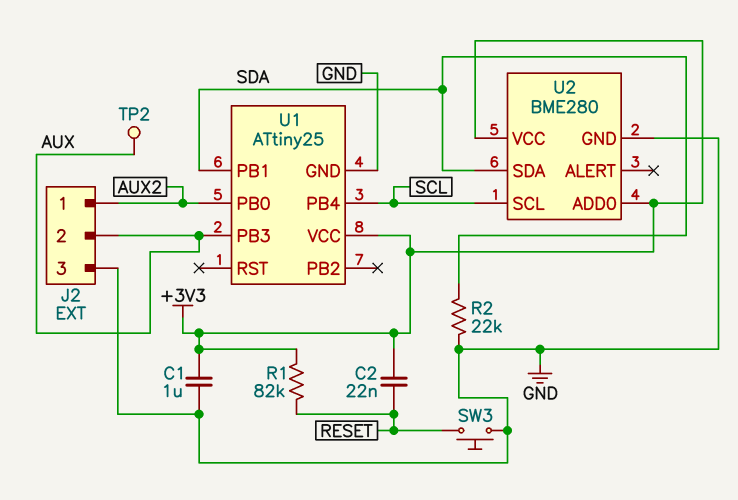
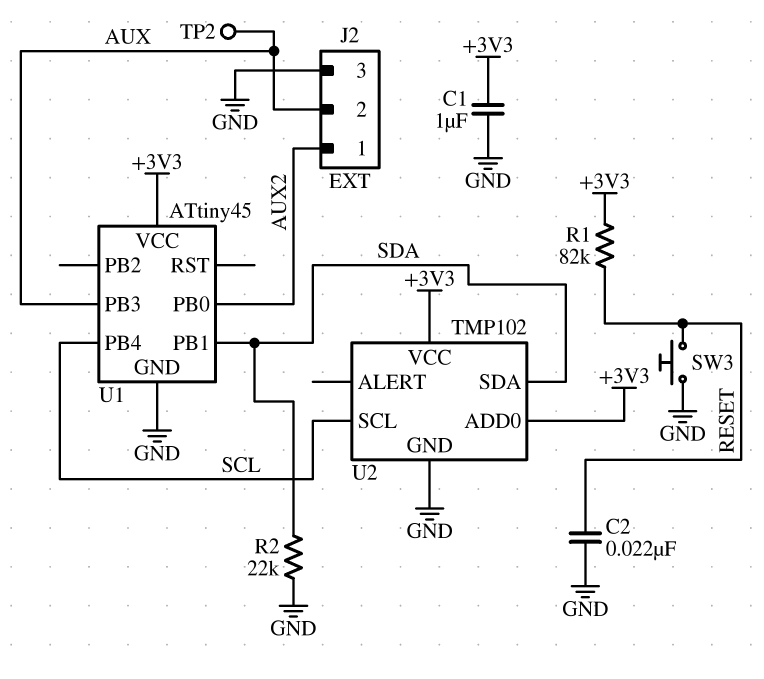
C2: 22nF (+3V3, RESET) -> 22nF (GND, RESET)
U1: ATtiny25 -> ATtiny45
U2: BME280 -> TMP102

